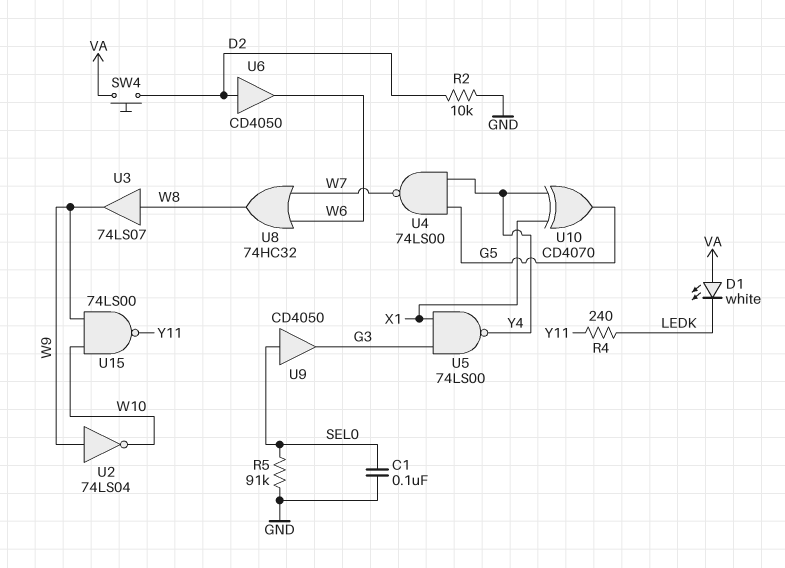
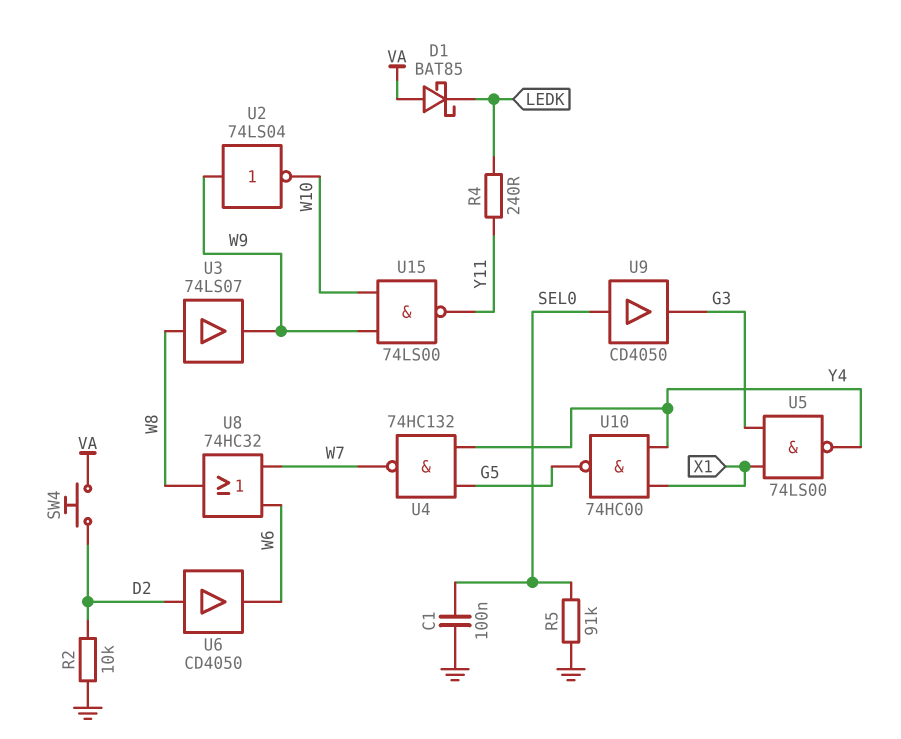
D1: LED white (A VA, K LEDK) -> schottky BAT85 (A VA, K LEDK)
U4: NAND 74LS00 (in G5, in Y4, out W7) -> NAND 74HC132 (in G5, in Y4, out W7)
U10: XOR CD4070 (in X1, in Y4, out G5) -> NAND 74HC00 (in X1, in Y4, out G5)

